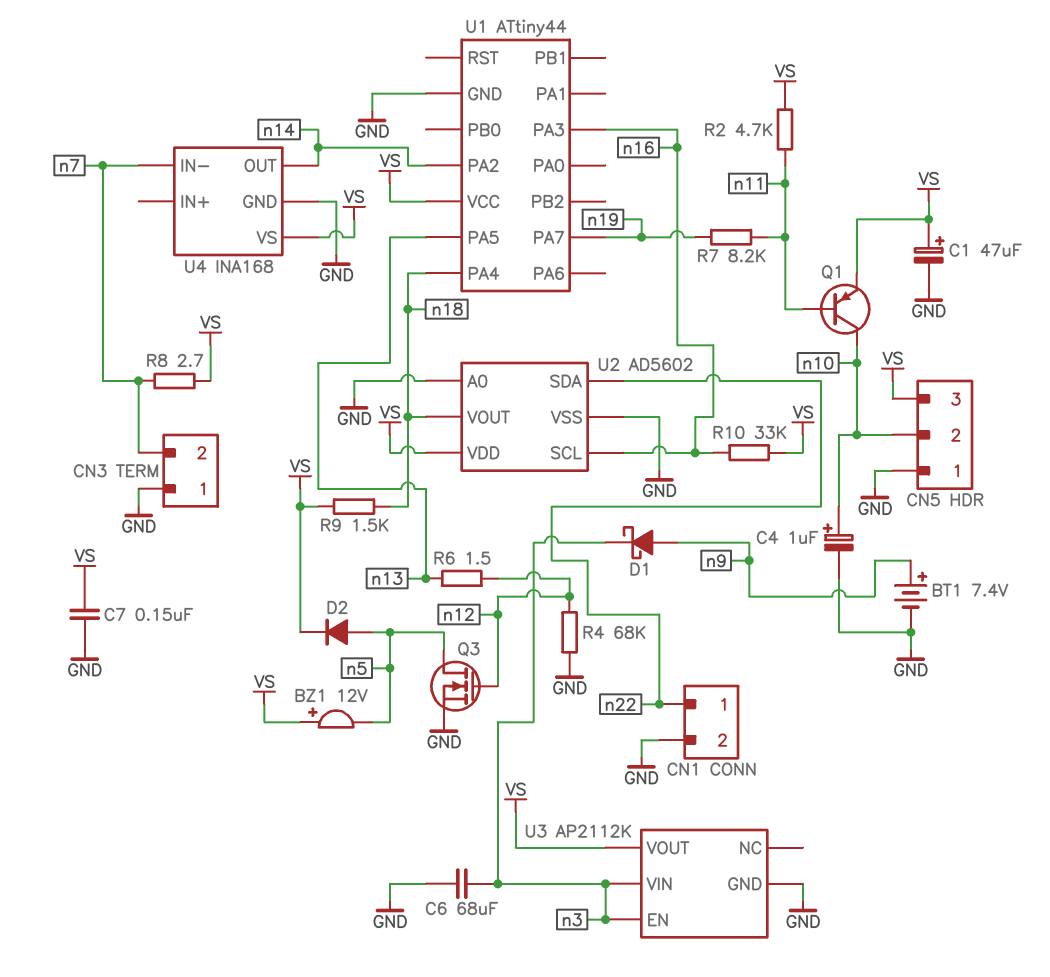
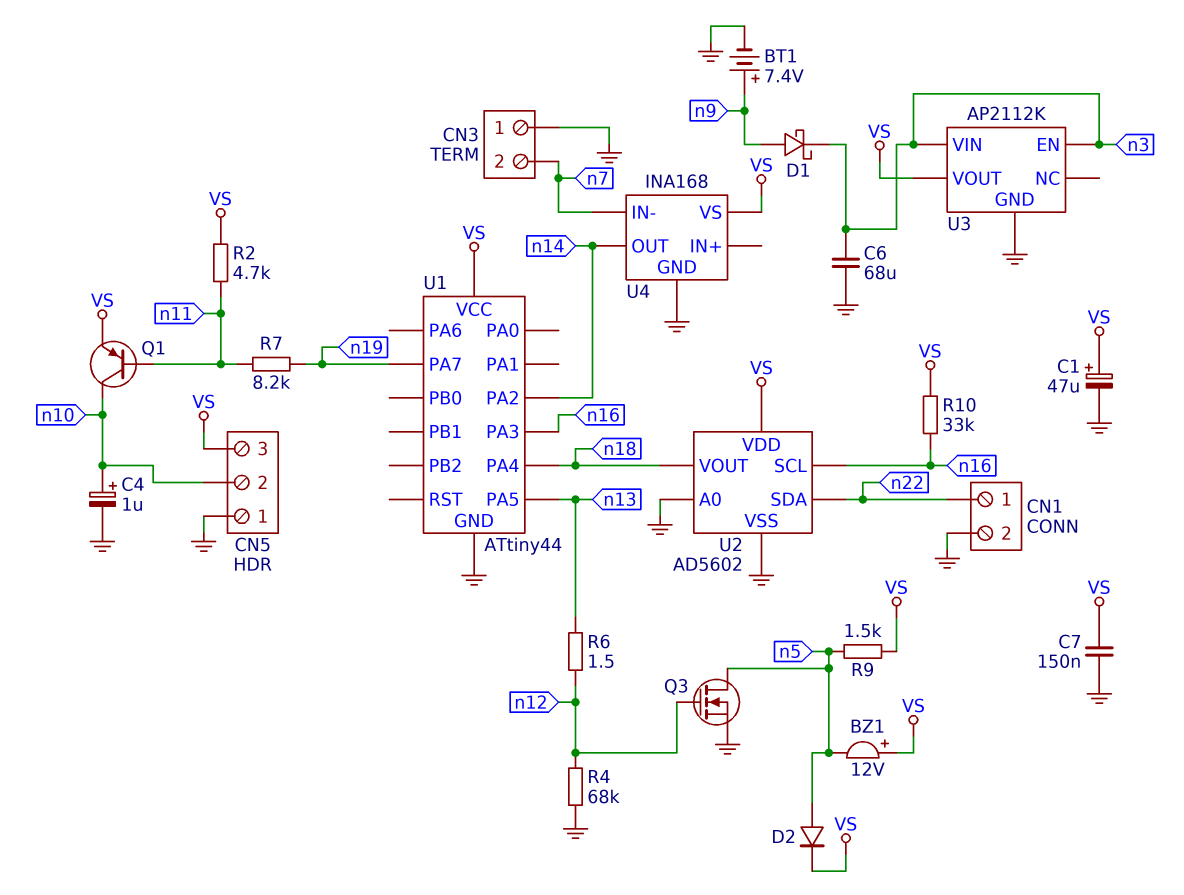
R8: 2.7 (VS, n7) -> none
R9: 1.5k (VS, n18) -> 1.5k (VS, n5)

